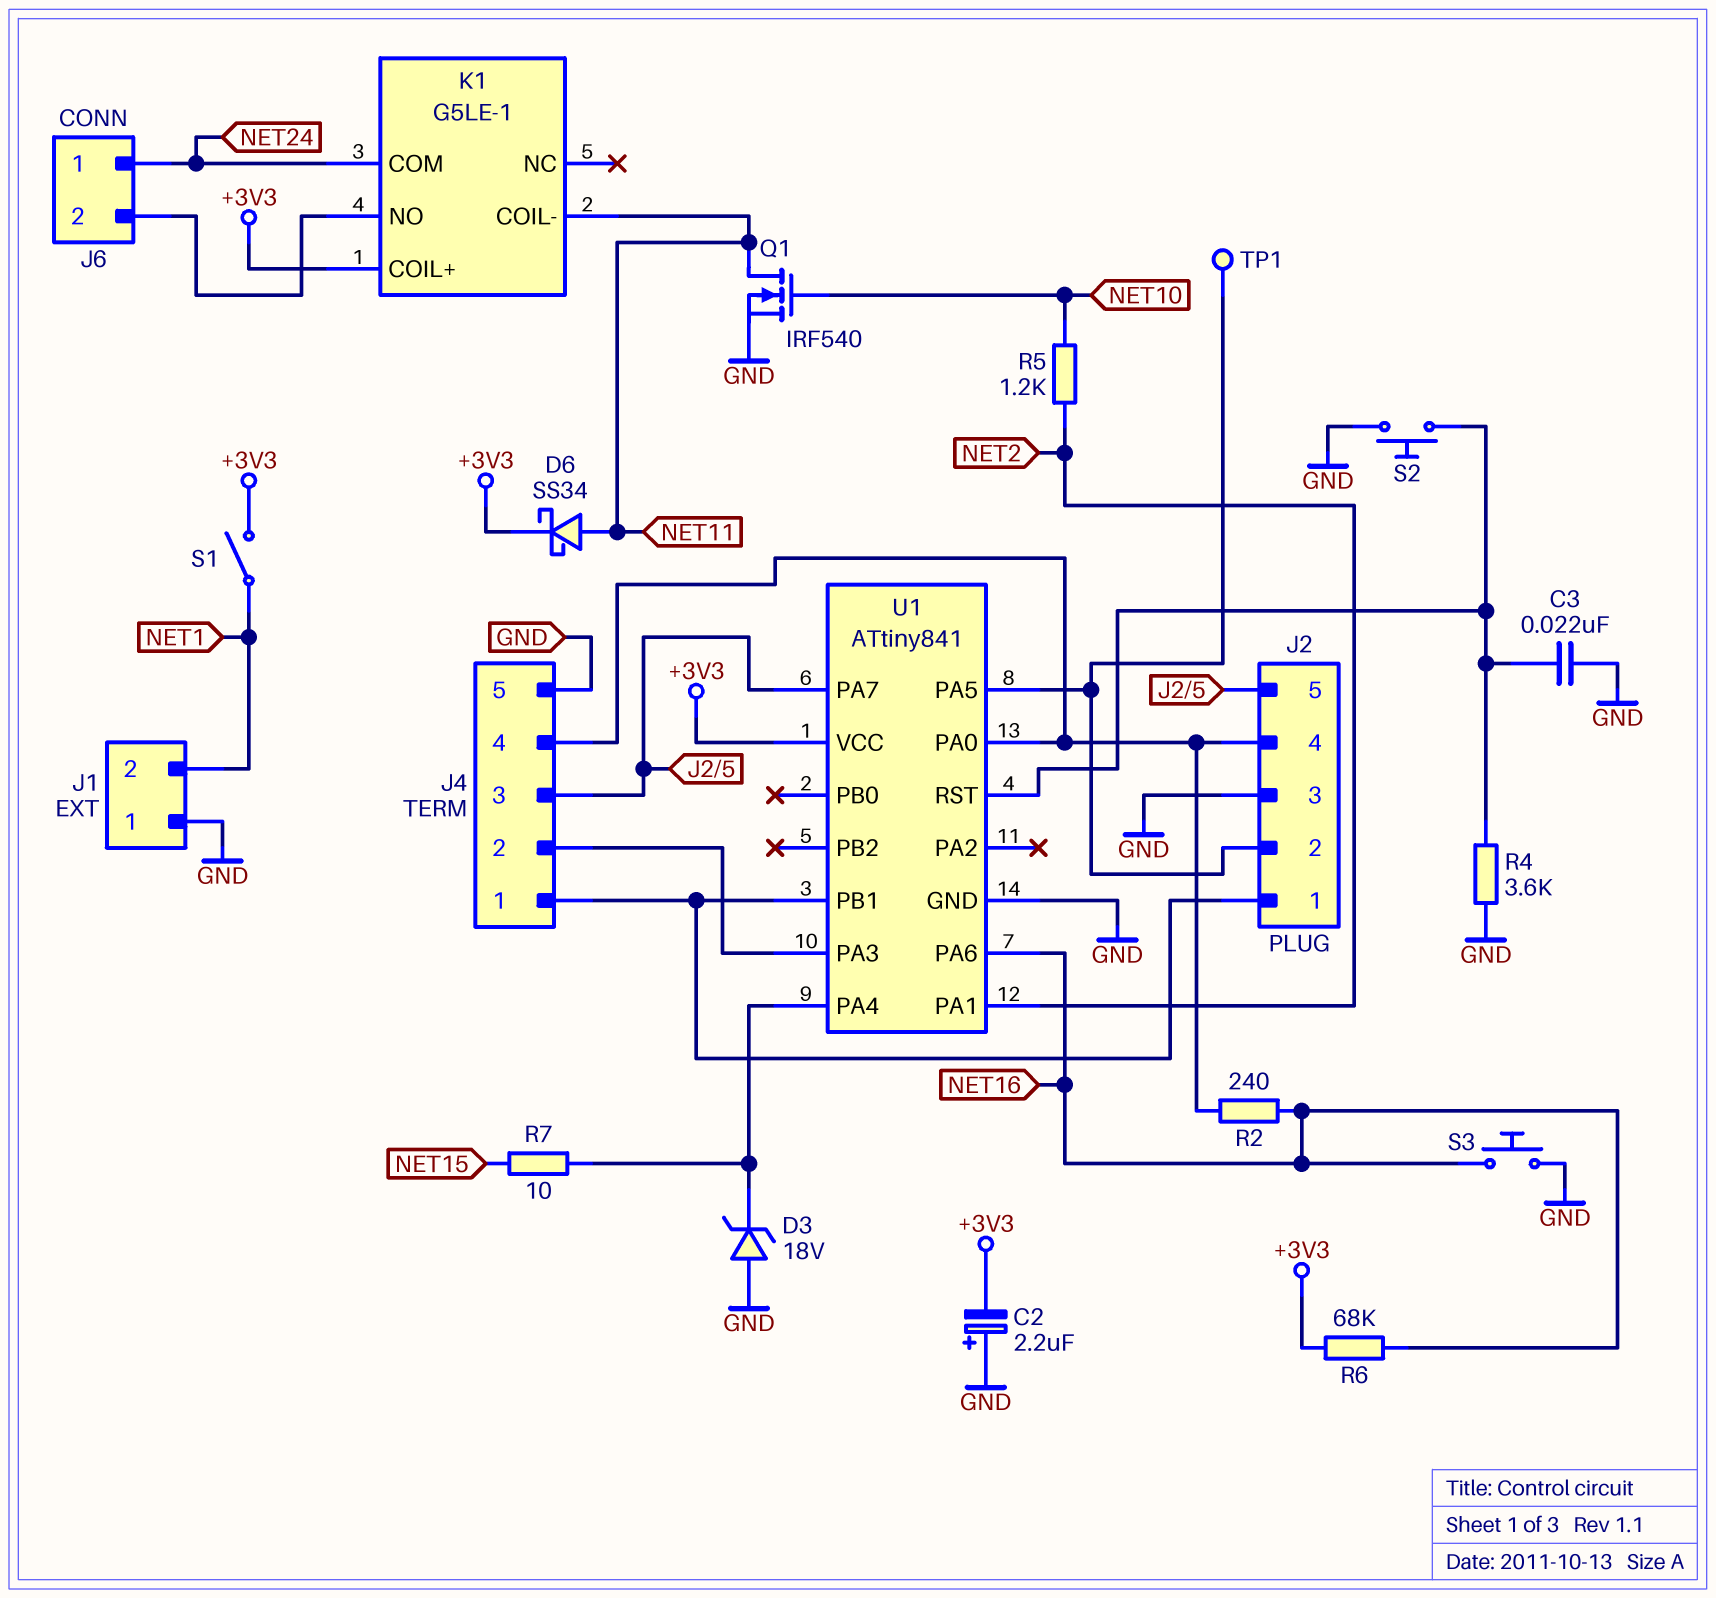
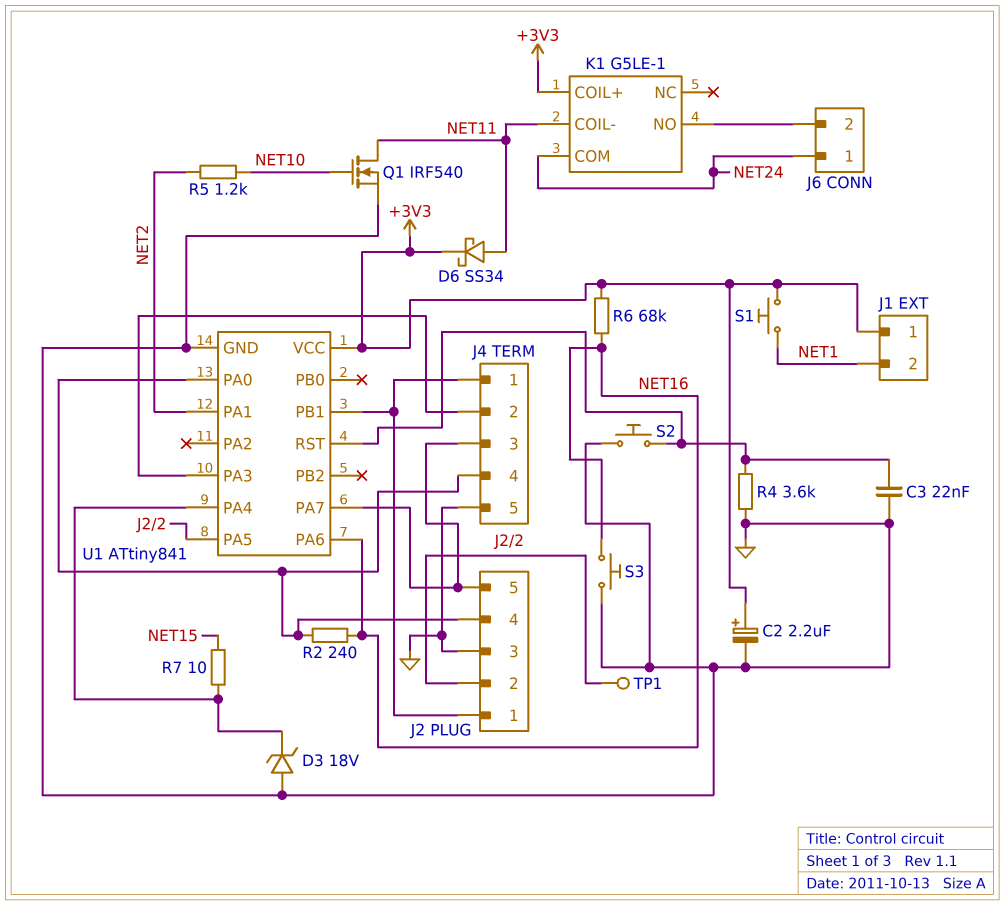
C2: 2.2uF (plus GND, minus +3V3) -> 2.2uF (plus +3V3, minus GND)
J1 pin 1: GND -> +3V3
S1: switch (+3V3, NET1) -> button (+3V3, NET1)

